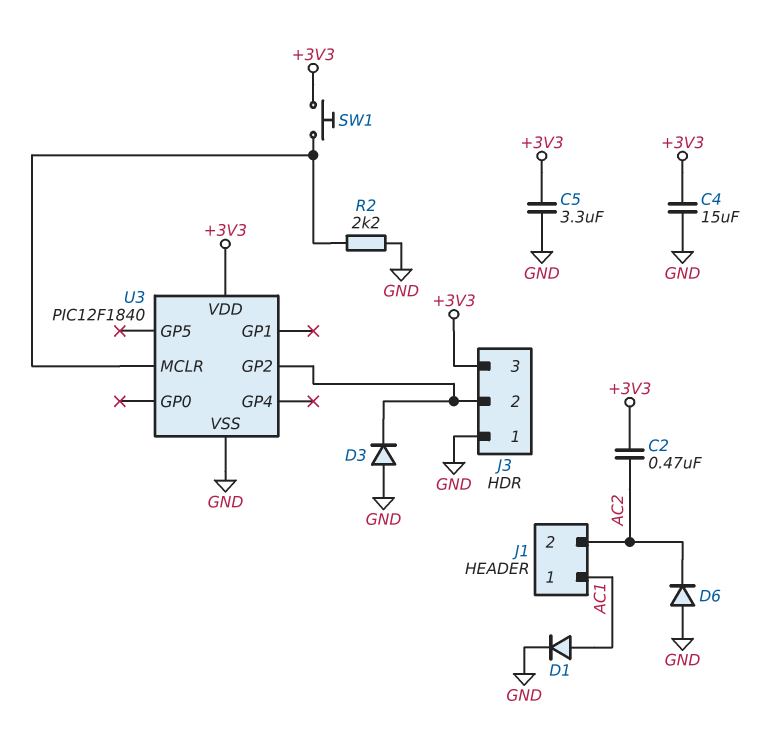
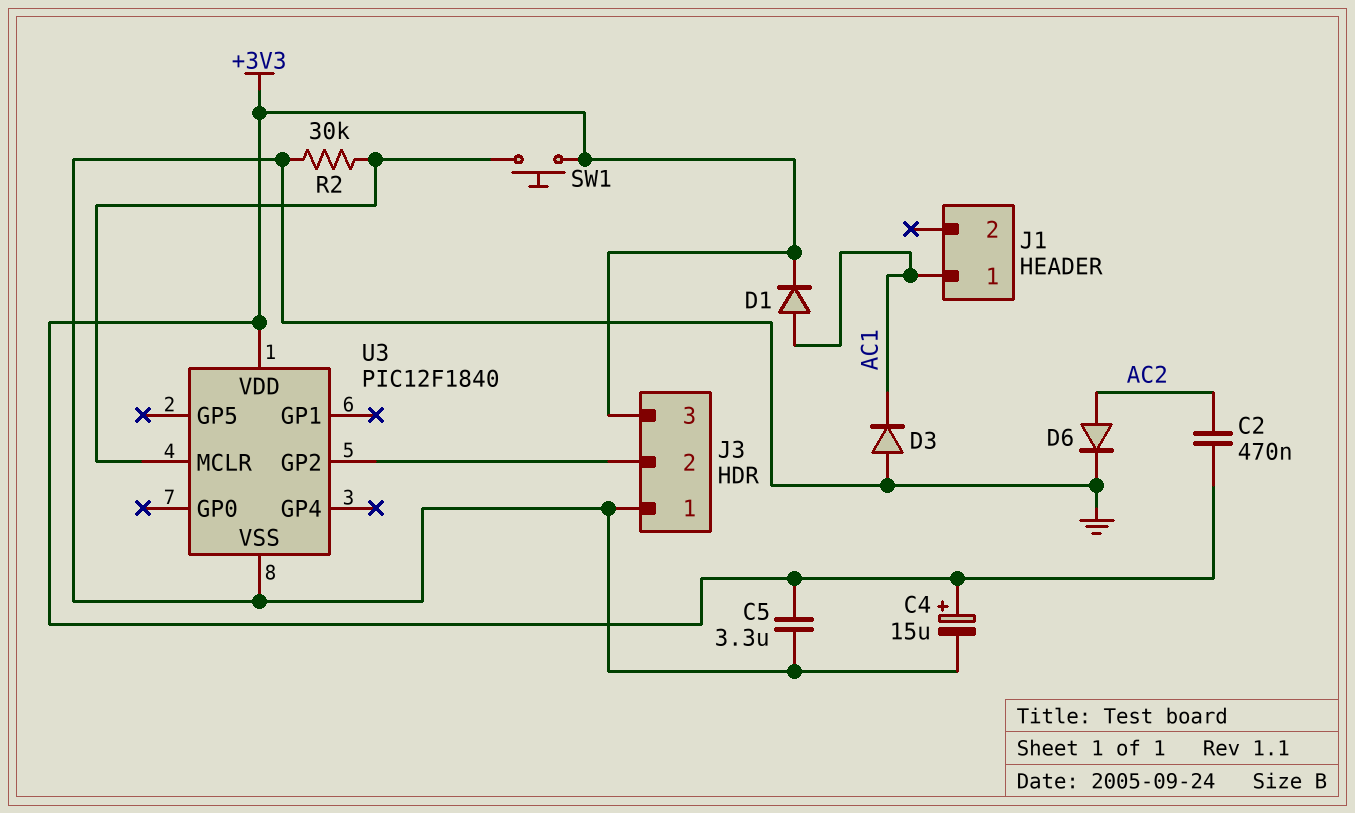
C4: 15uF (+3V3, GND) -> 15uF (plus +3V3, minus GND)
D1: diode (A AC1, K GND) -> diode (A AC1, K +3V3)
D3: diode (A GND, K J3/2) -> diode (A GND, K AC1)
D6: diode (A GND, K AC2) -> diode (A AC2, K GND)
J1 pin 2: AC2 -> none
R2: 2.2k (GND, U3/MCLR) -> 30k (GND, U3/MCLR)

